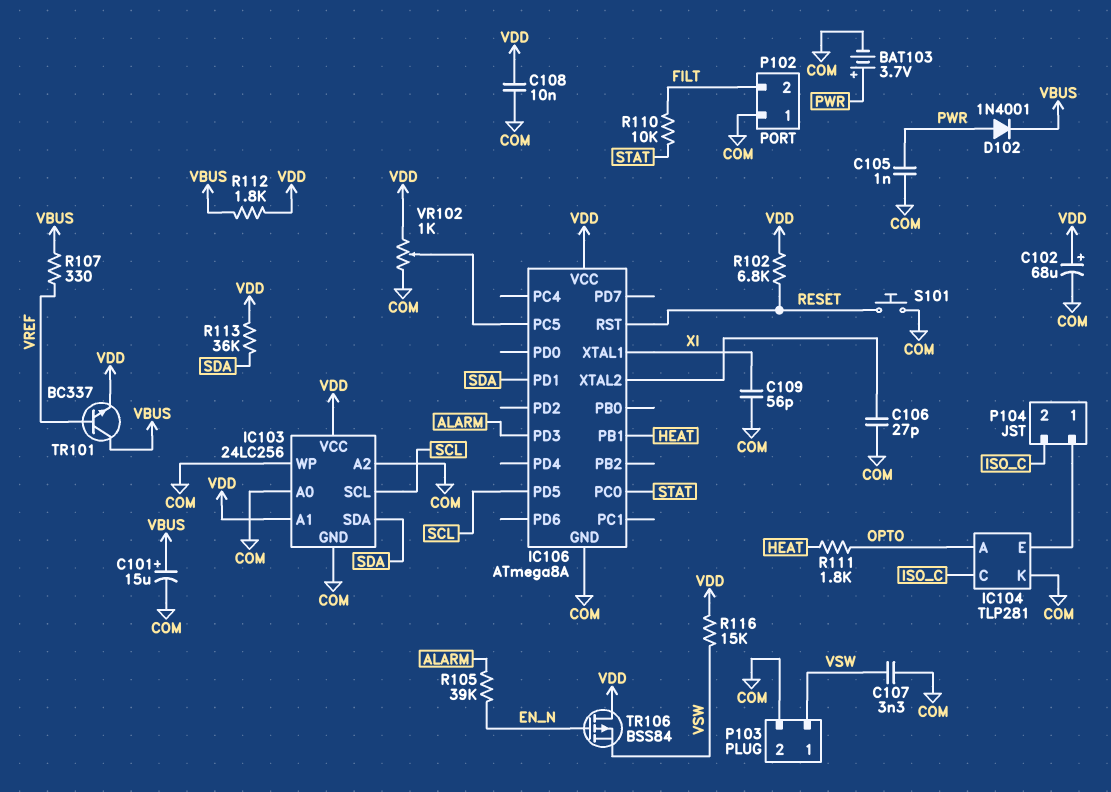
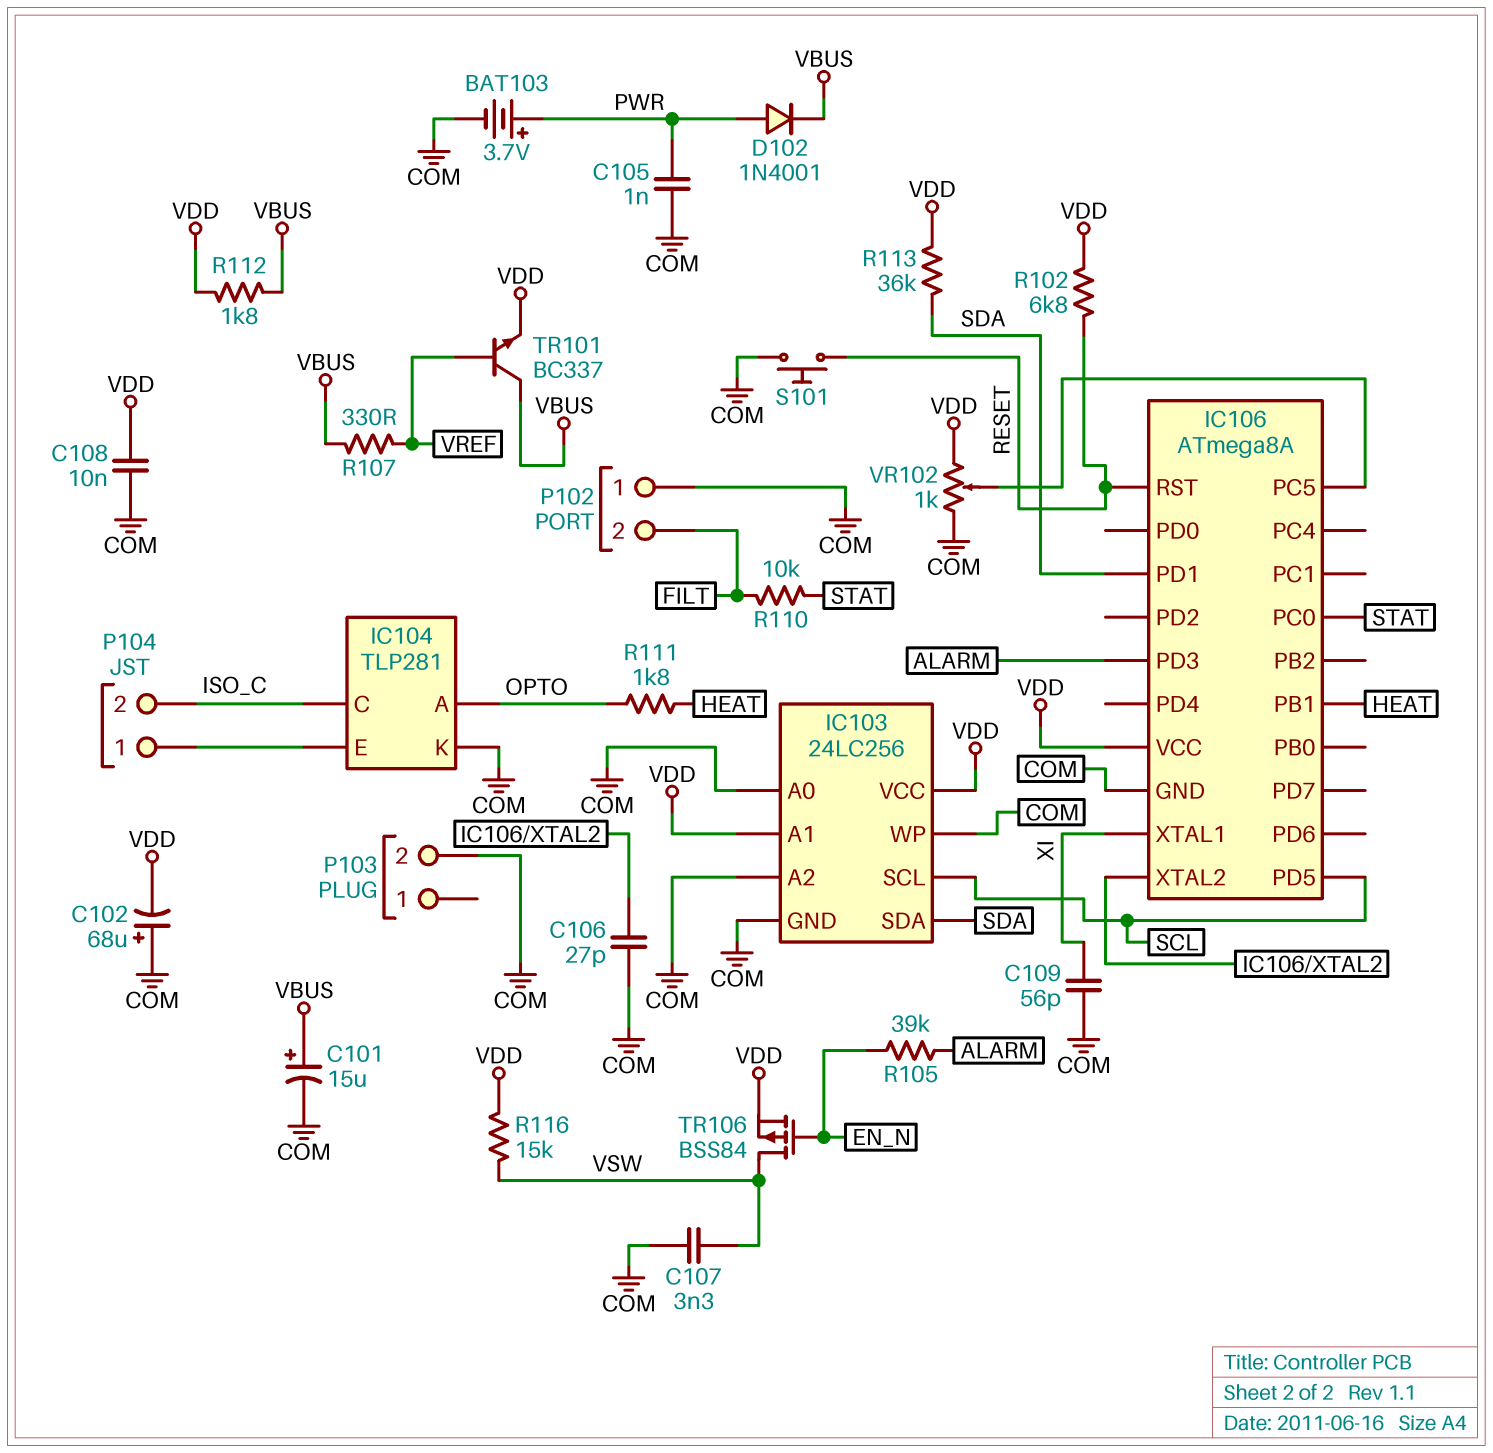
C102: 68uF (plus VDD, minus COM) -> 68uF (plus COM, minus VDD)
P103 pin 1: VSW -> none
TR106: PMOS BSS84 (G EN_N, D VDD, S VSW) -> PMOS BSS84 (G EN_N, D VSW, S VDD)

